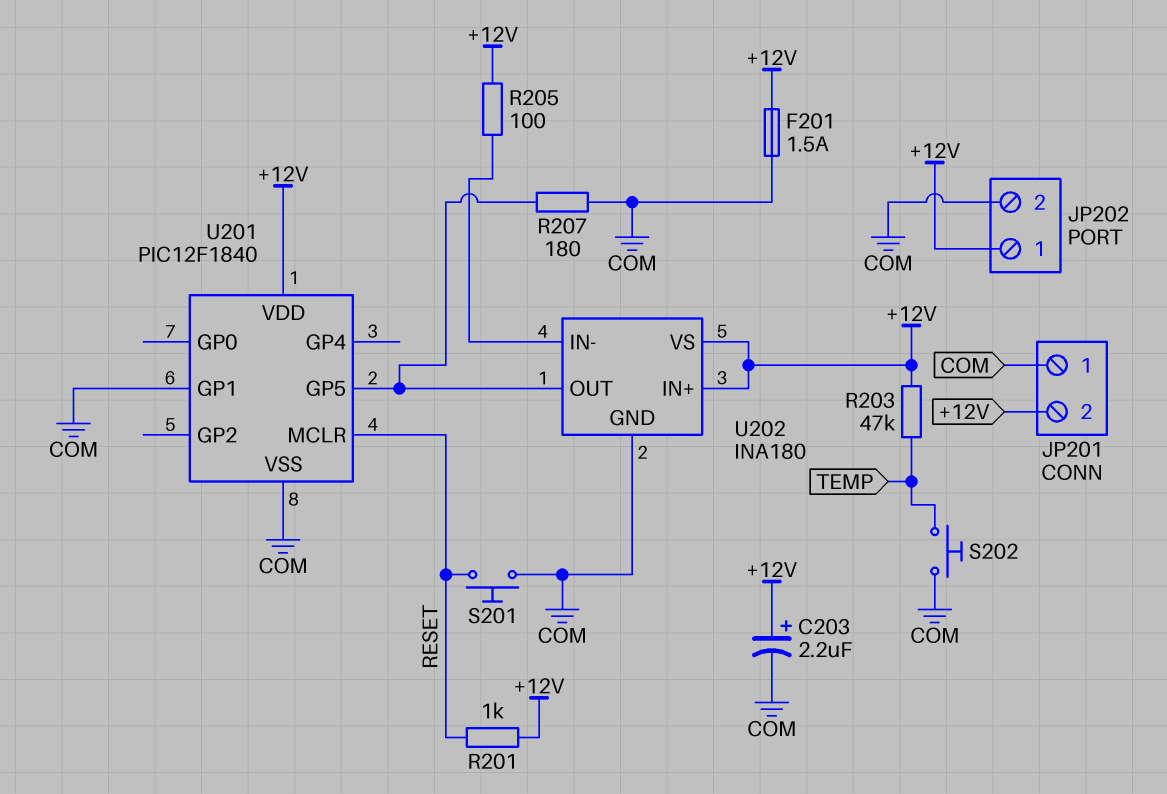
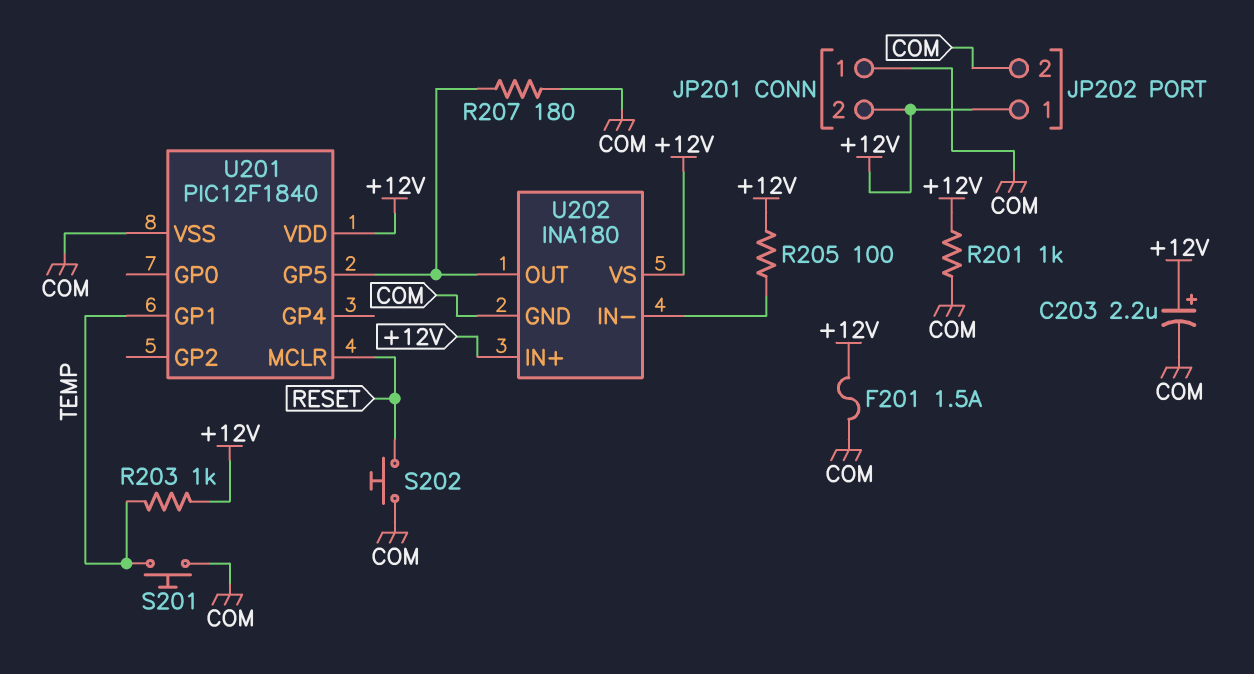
R201: 1k (+12V, RESET) -> 1k (+12V, COM)
R203: 47k (+12V, TEMP) -> 1k (+12V, TEMP)
S201: button (COM, RESET) -> button (COM, TEMP)
S202: button (COM, TEMP) -> button (COM, RESET)
U201 pin GP1: COM -> TEMP

